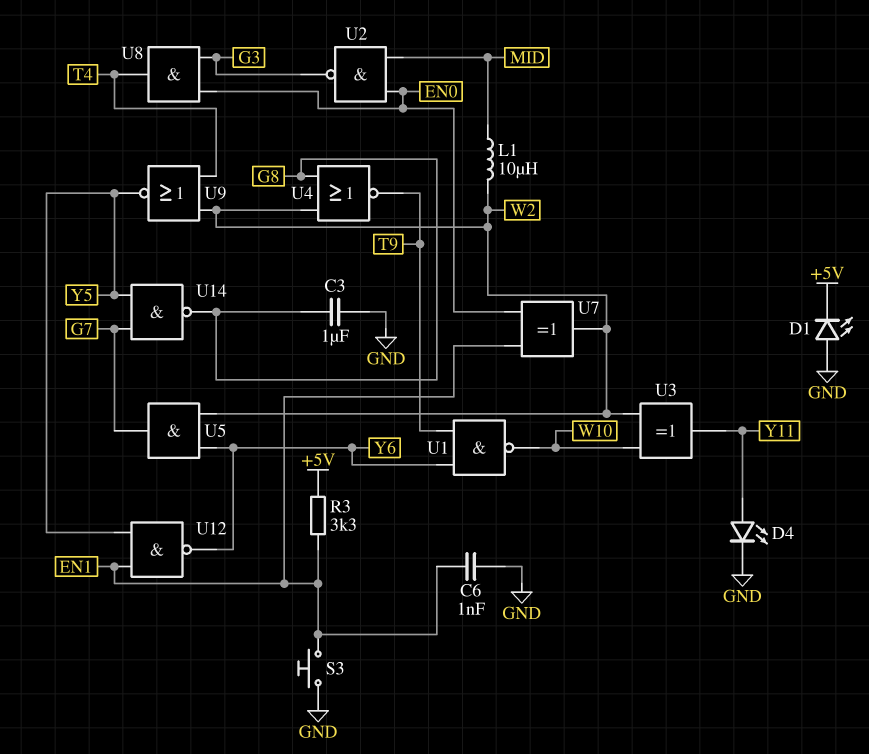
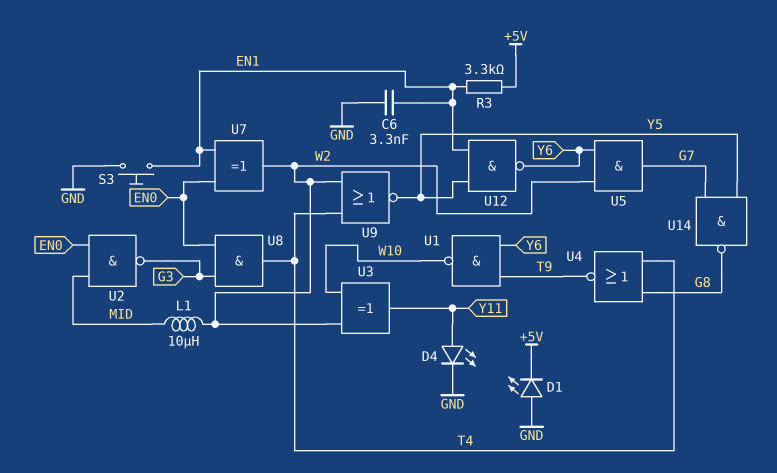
C3: 1uF (G8, GND) -> none
C6: 1nF (EN1, GND) -> 3.3nF (EN1, GND)
U4: NOR (in G8, in W2, out T9) -> NOR (in G8, in T4, out T9)

